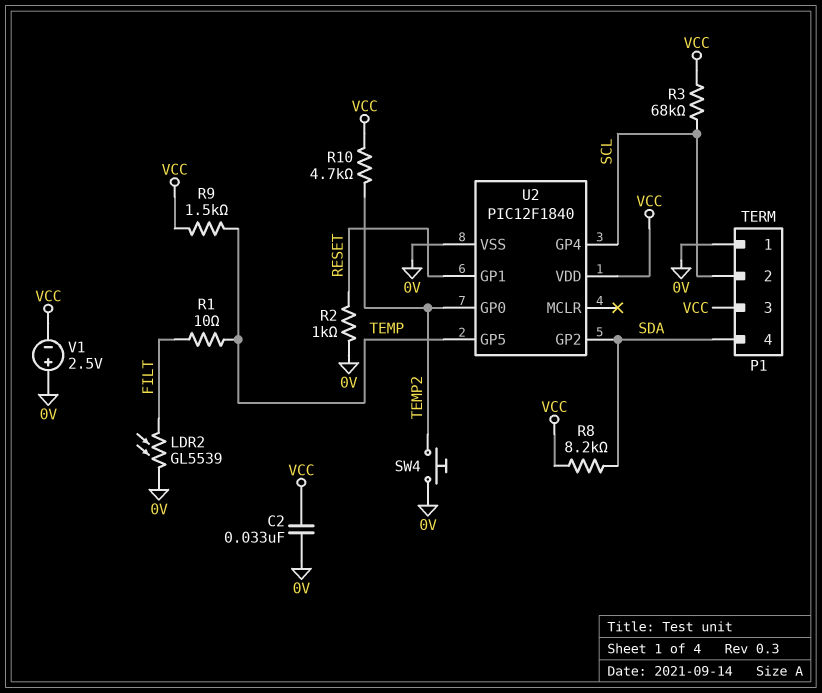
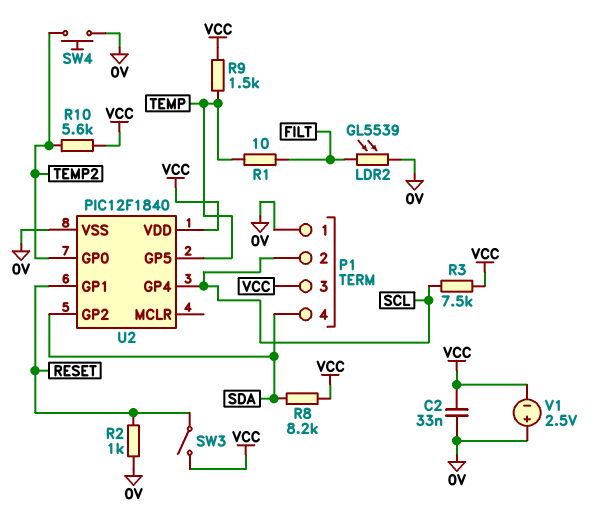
R3: 68k (SCL, VCC) -> 7.5k (SCL, VCC)
R10: 4.7k (TEMP2, VCC) -> 5.6k (TEMP2, VCC)
SW3: none -> switch (RESET, VCC)

